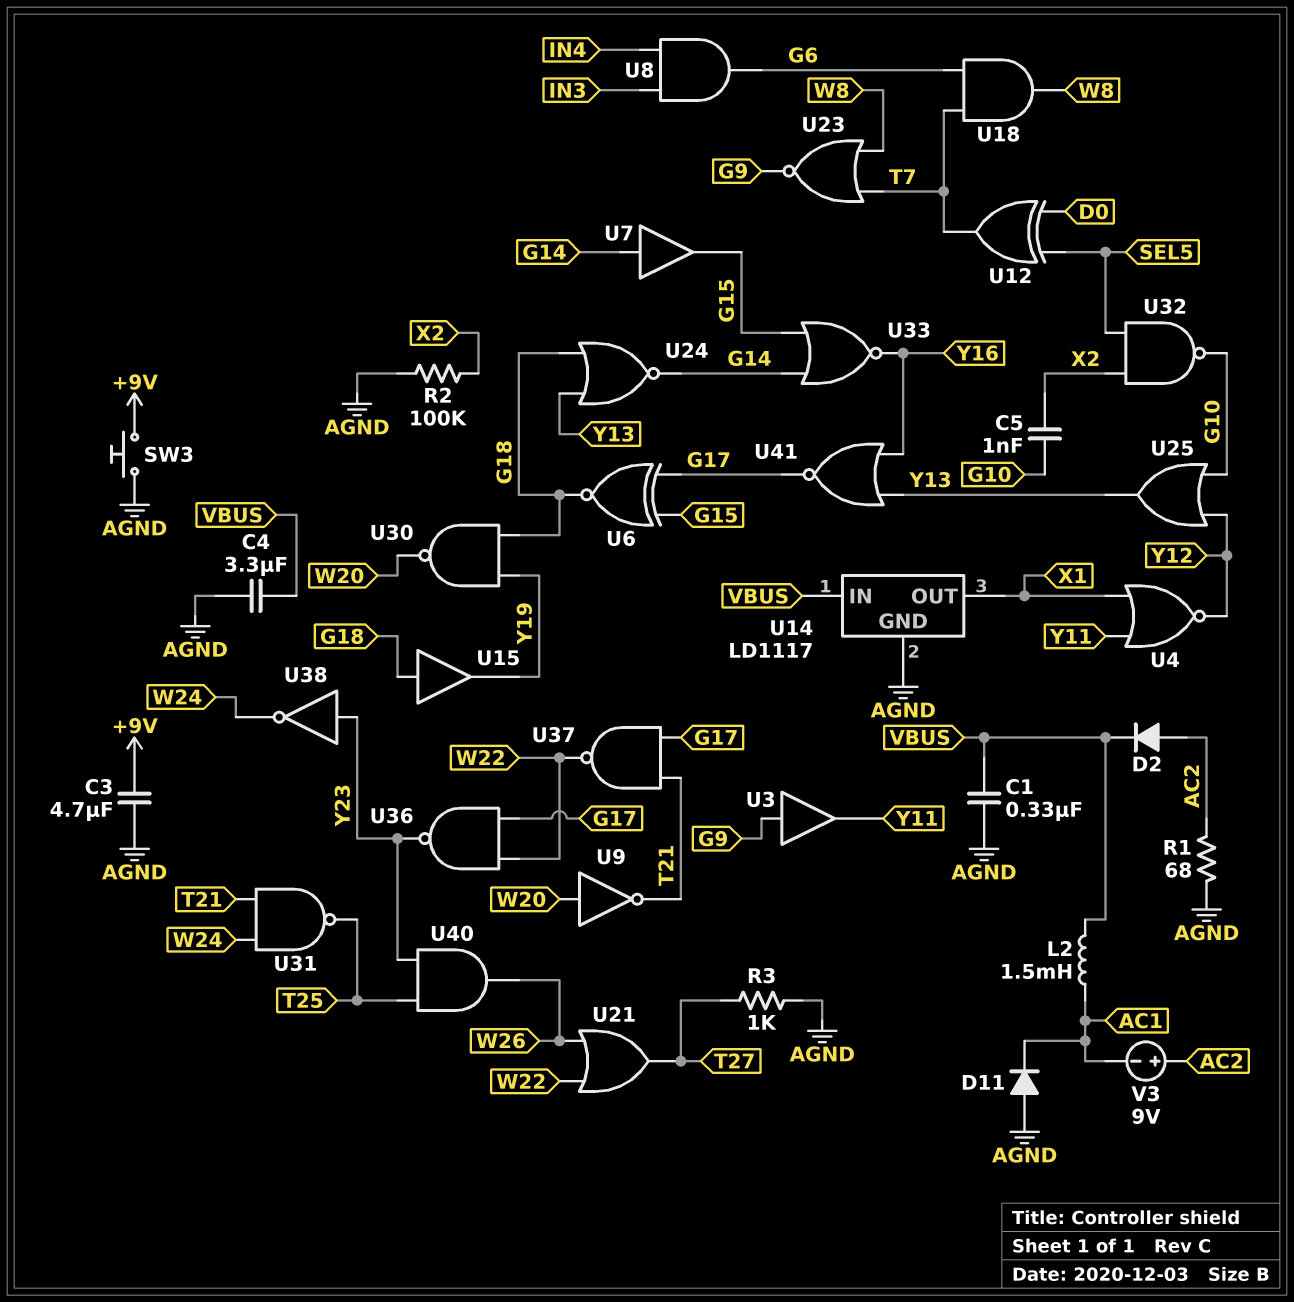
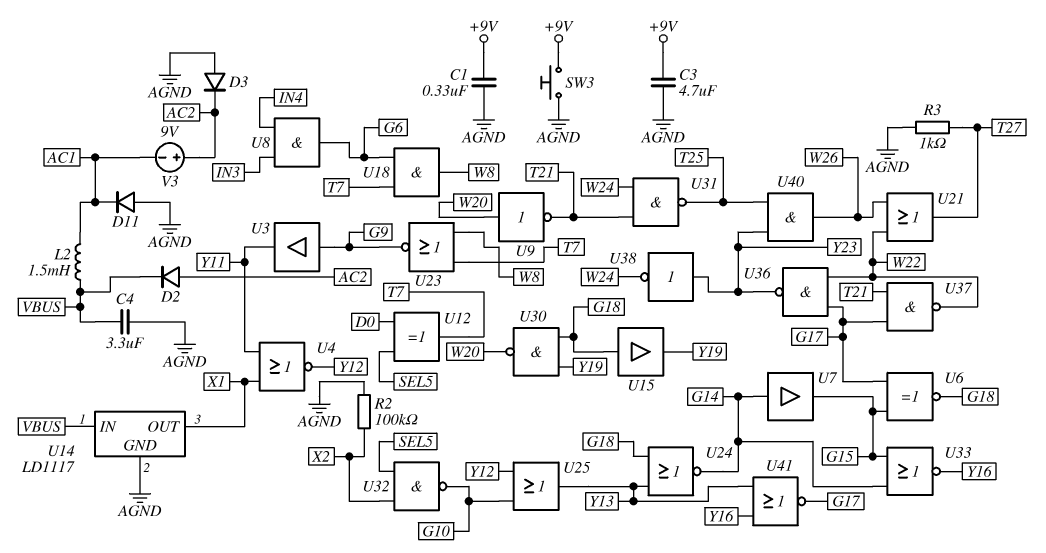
C1: 330nF (AGND, VBUS) -> 330nF (+9V, AGND)
C5: 1nF (G10, X2) -> none
D3: none -> diode (A AGND, K AC2)
R1: 68 (AC2, AGND) -> none

